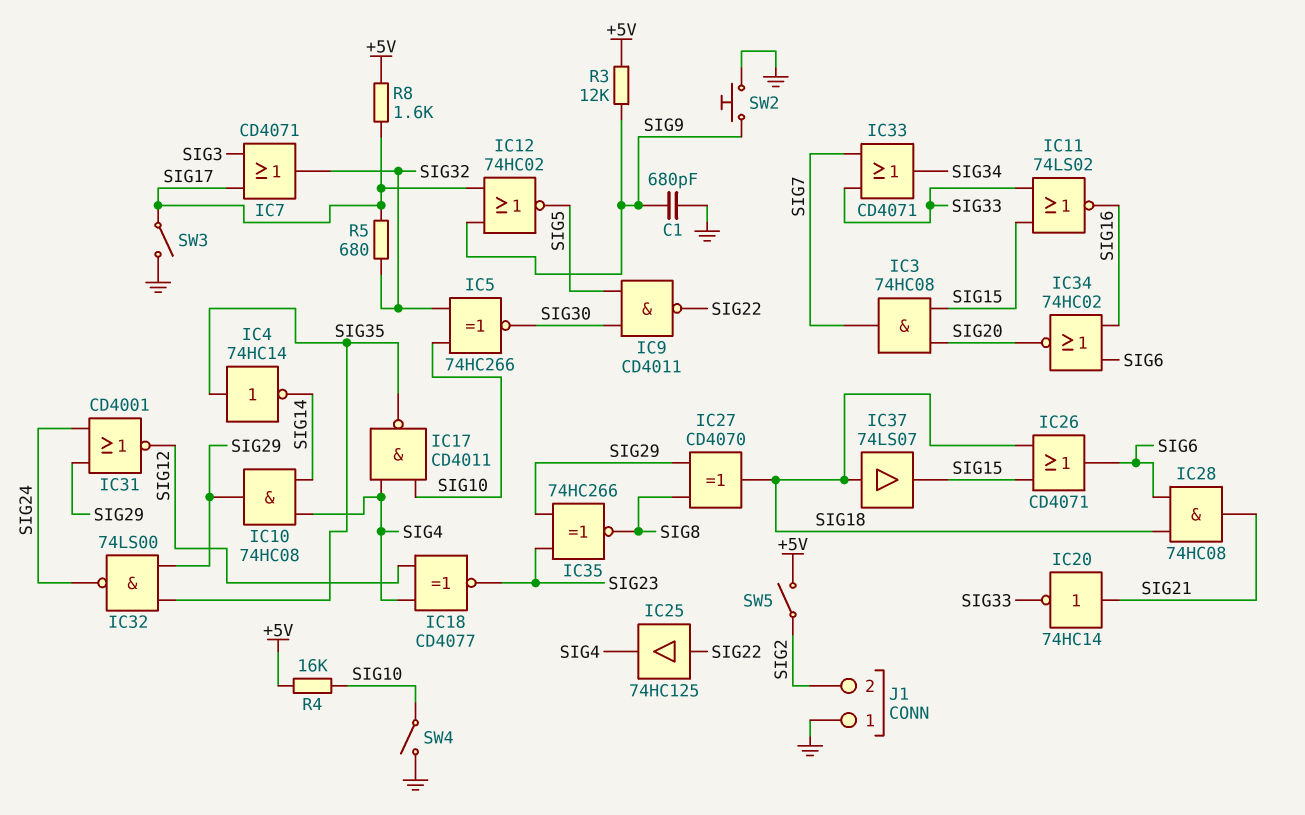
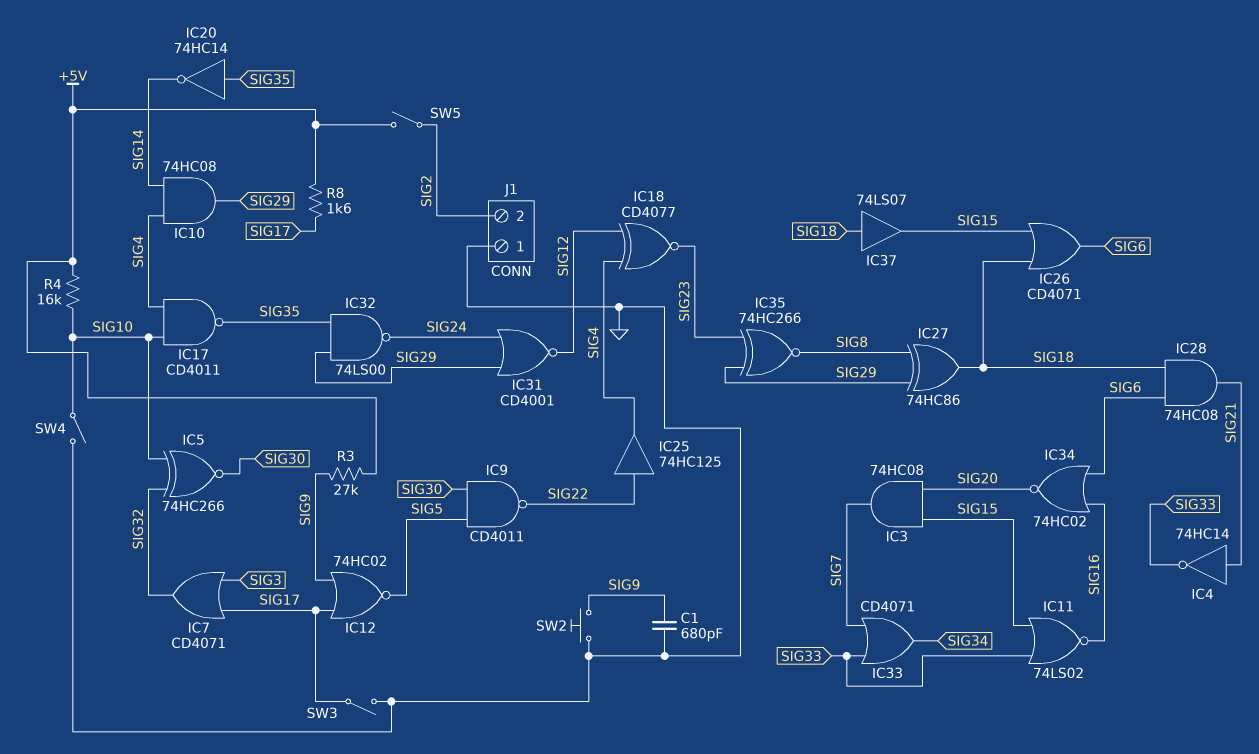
IC4: NOT 74HC14 (in SIG35, out SIG14) -> NOT 74HC14 (in SIG21, out SIG33)
IC20: NOT 74HC14 (in SIG21, out SIG33) -> NOT 74HC14 (in SIG35, out SIG14)
IC27: XOR CD4070 (in SIG8, in SIG29, out SIG18) -> XOR 74HC86 (in SIG8, in SIG29, out SIG18)
R3: 12k (+5V, SIG9) -> 27k (+5V, SIG9)
R5: 680 (SIG17, SIG32) -> none

